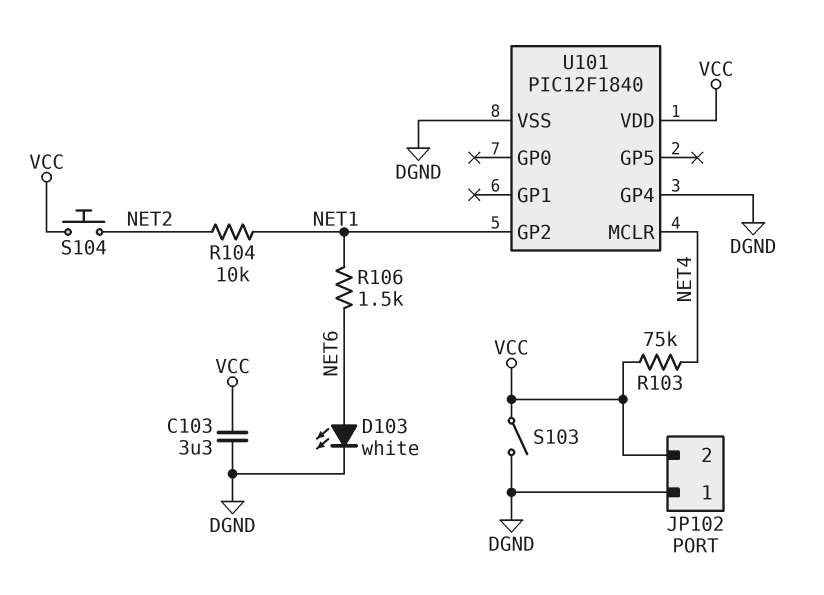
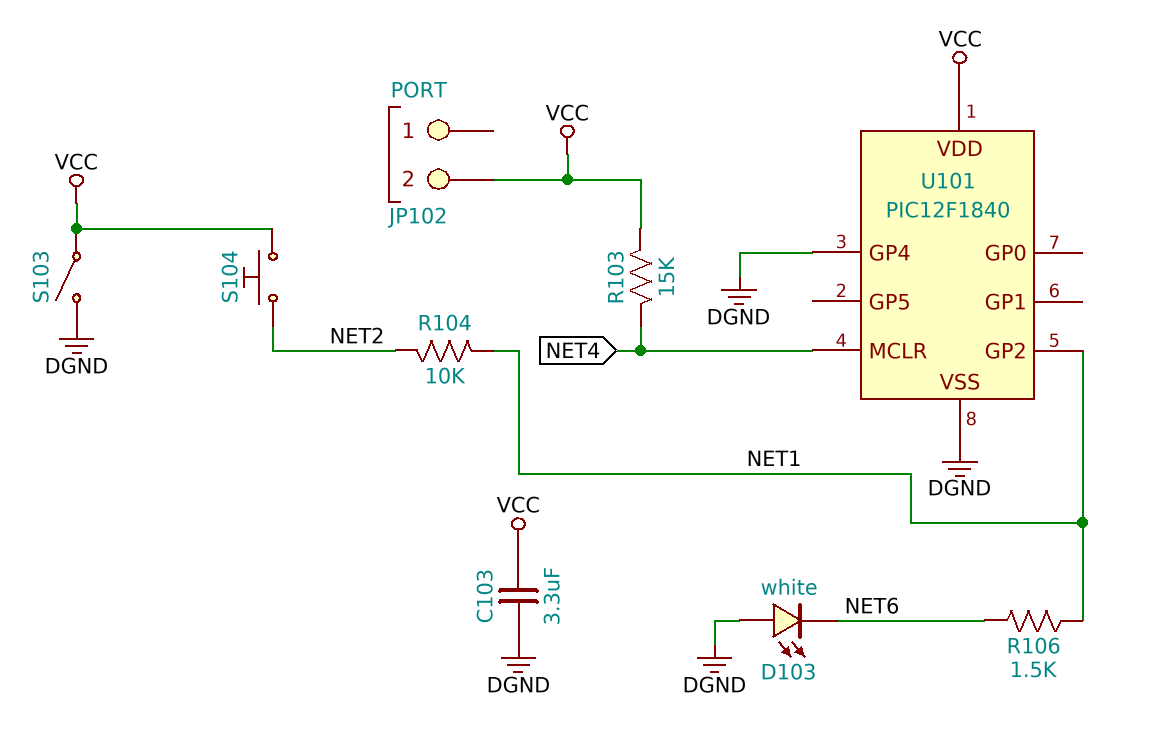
D103: LED white (A NET6, K DGND) -> LED white (A DGND, K NET6)
JP102 pin 1: DGND -> none
R103: 75k (NET4, VCC) -> 15k (NET4, VCC)

